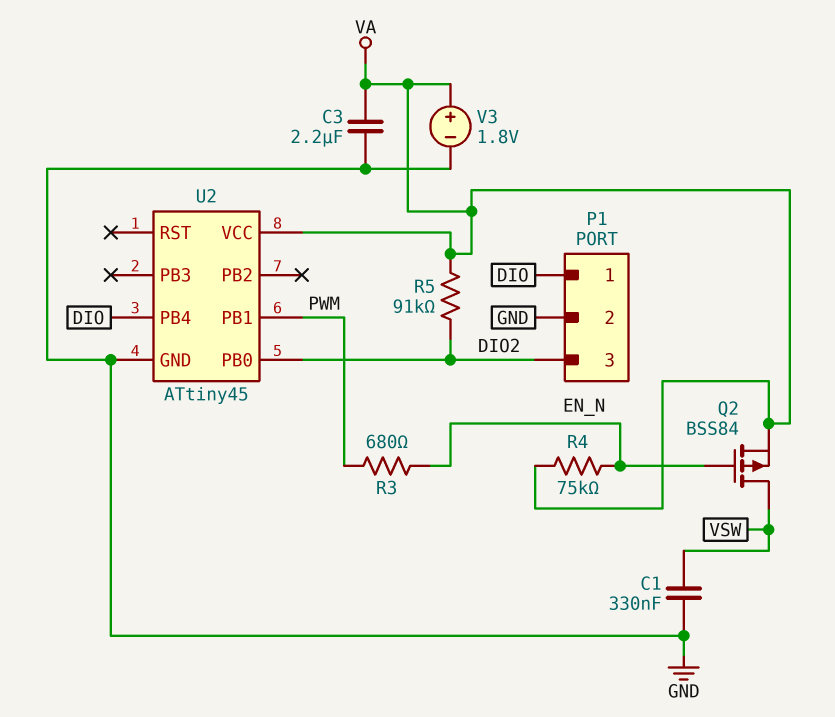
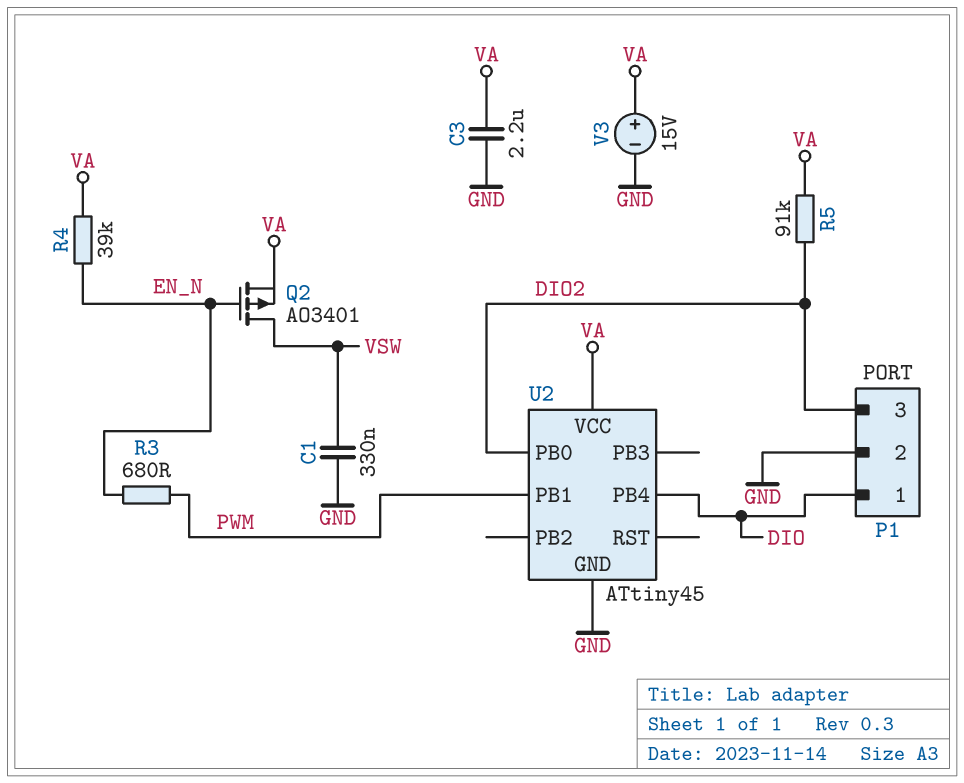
Q2: PMOS BSS84 (G EN_N, D VSW, S VA) -> PMOS AO3401 (G EN_N, D VSW, S VA)
R4: 75k (EN_N, VA) -> 39k (EN_N, VA)
V3: 1.8V (plus VA, minus GND) -> 15V (plus VA, minus GND)

